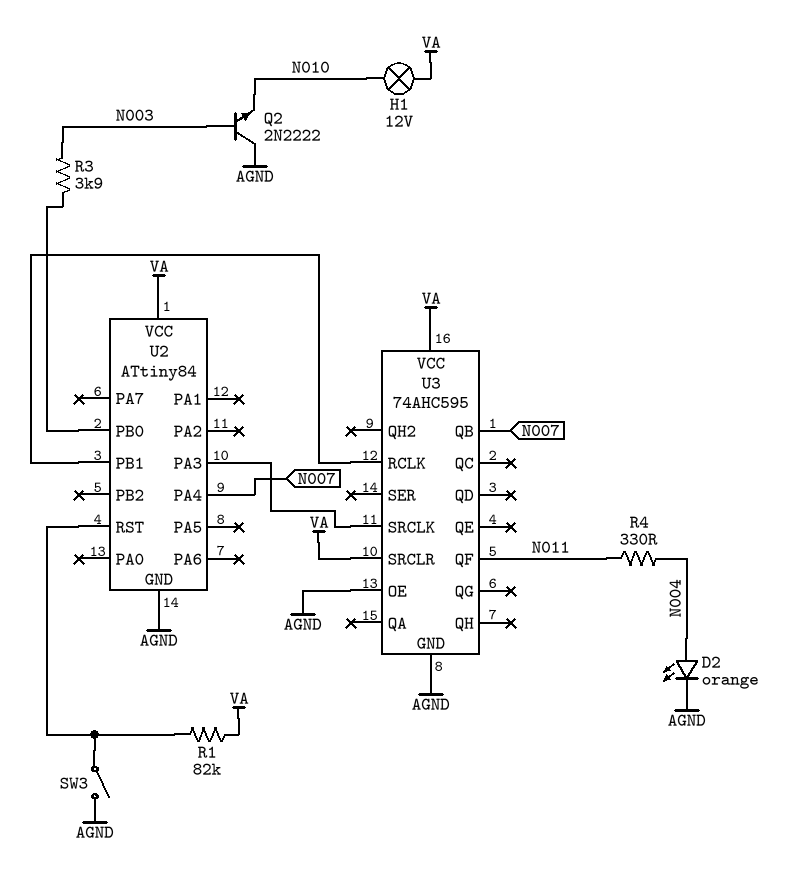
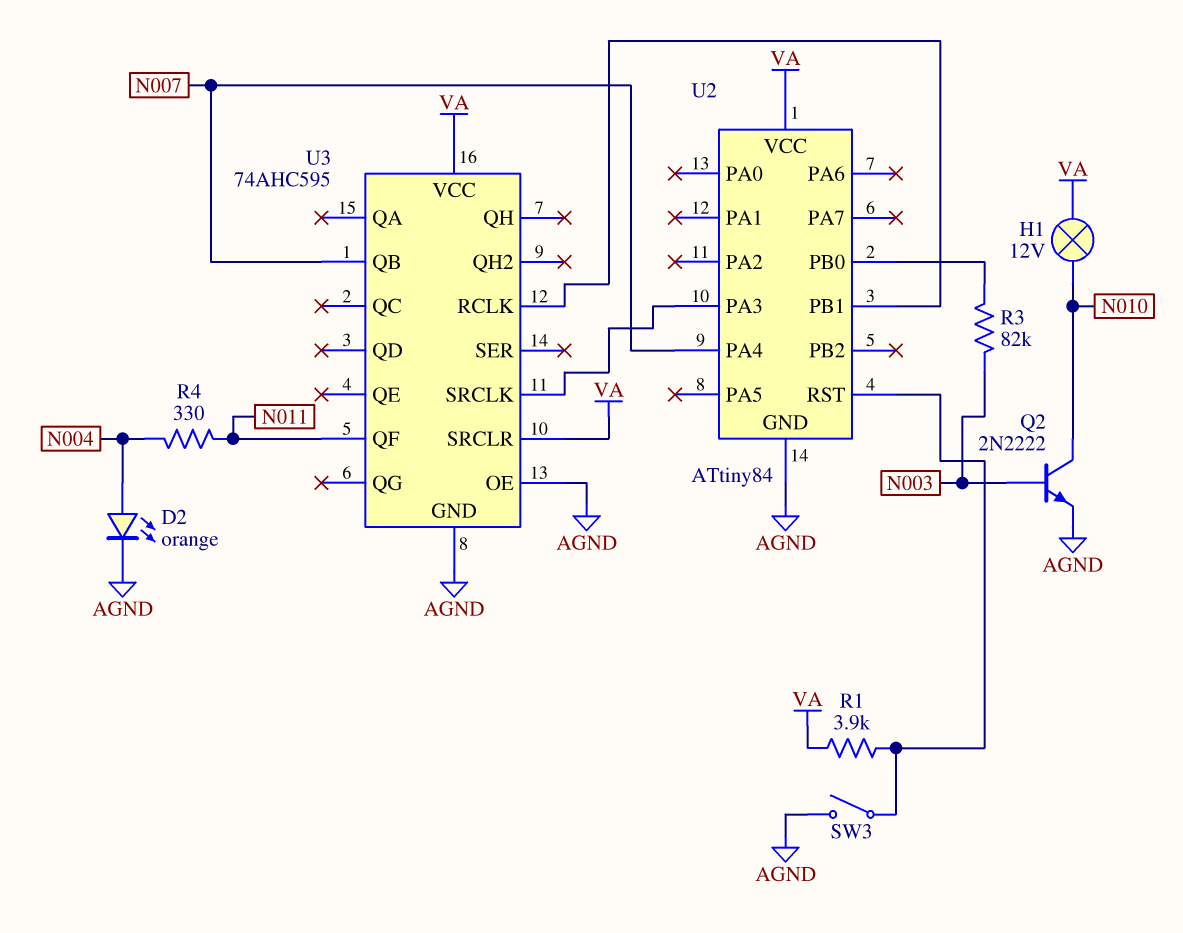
Q2: NPN 2N2222 (B N003, C AGND, E N010) -> NPN 2N2222 (B N003, C N010, E AGND)
R1: 82k (U2/RST, VA) -> 3.9k (U2/RST, VA)
R3: 3.9k (N003, U2/PB0) -> 82k (N003, U2/PB0)

